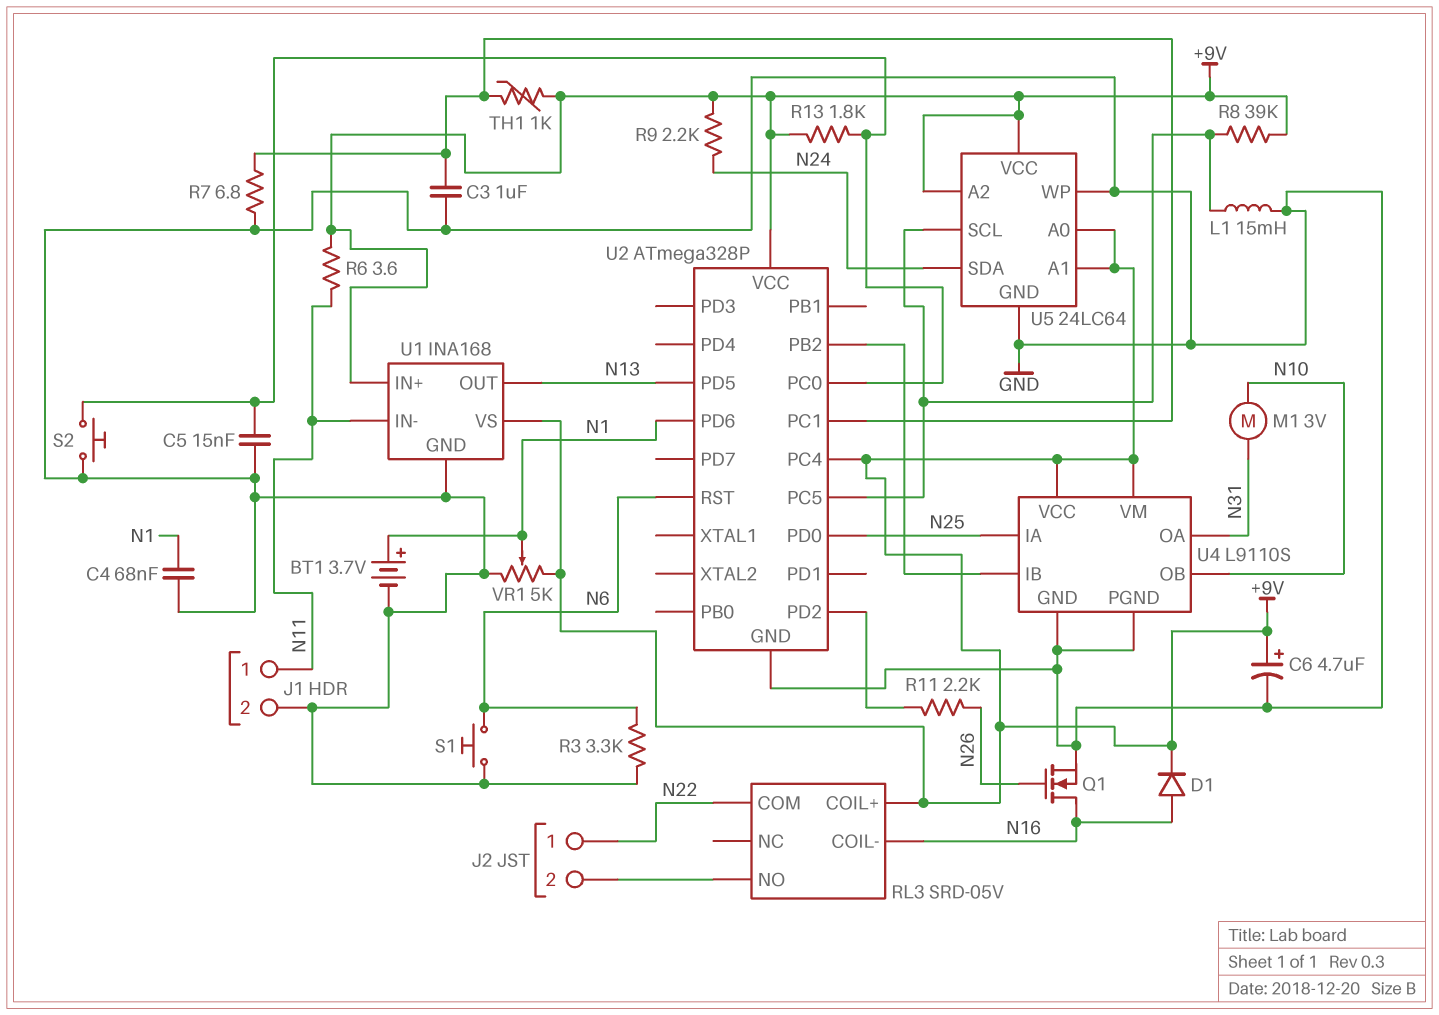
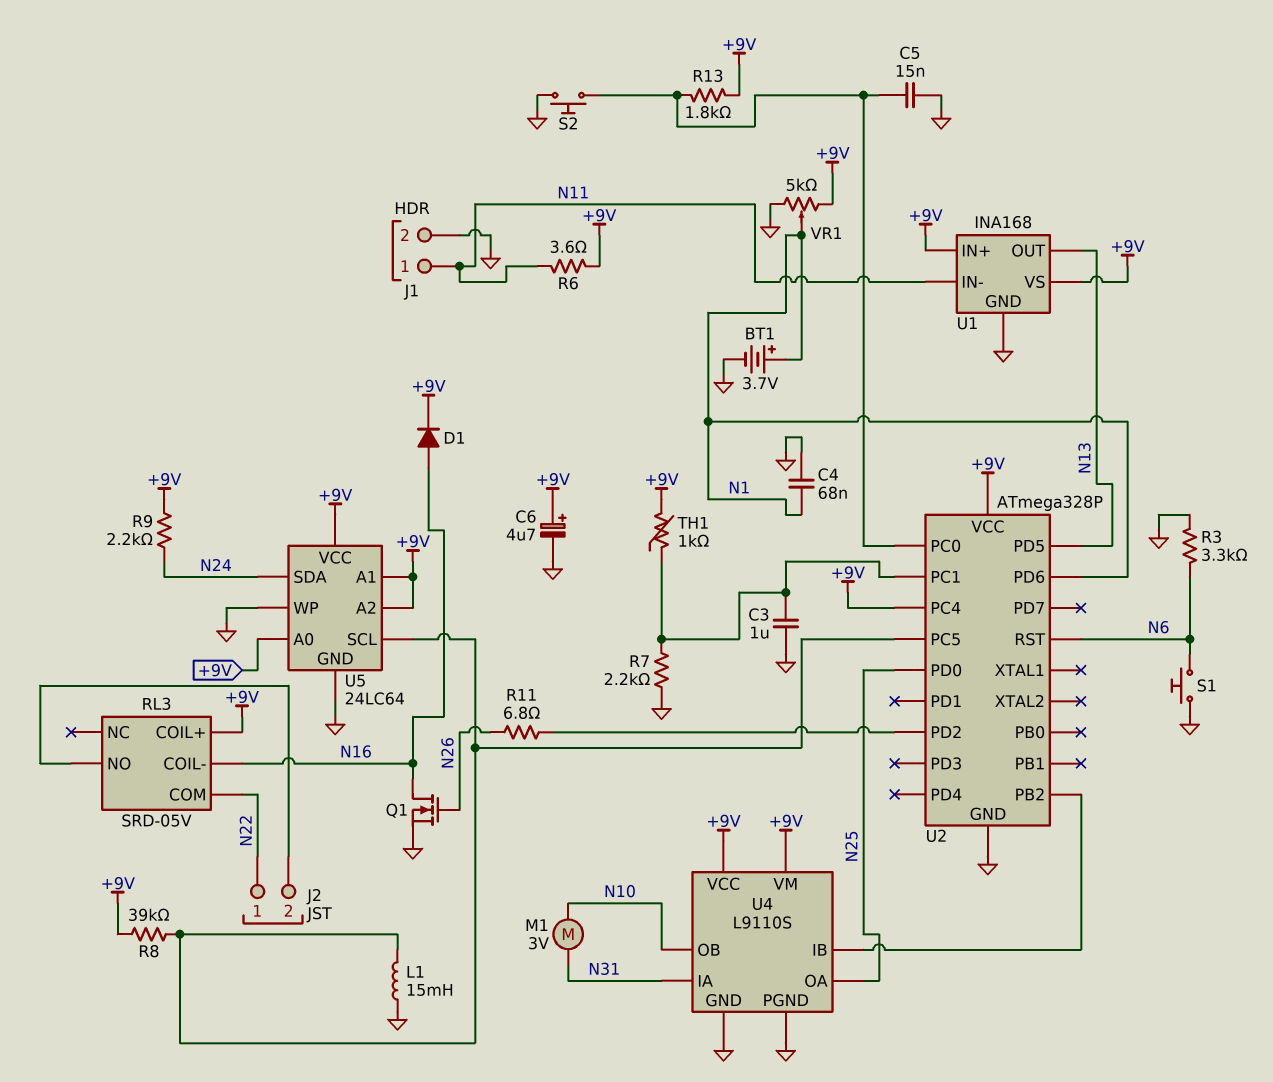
R7: 6.8 (GND, U2/PC1) -> 2.2k (GND, U2/PC1)
R11: 2.2k (N26, U2/PD2) -> 6.8 (N26, U2/PD2)
U4 pin IA: N25 -> N31
U4 pin OA: N31 -> N25

